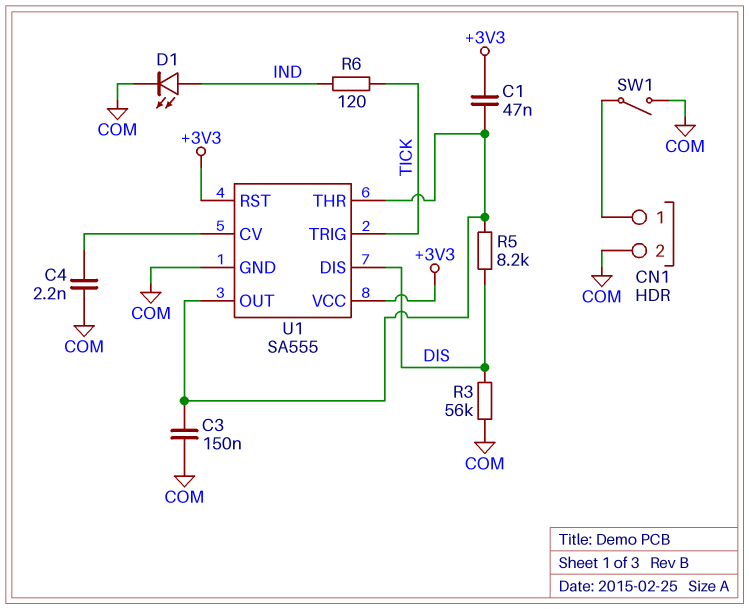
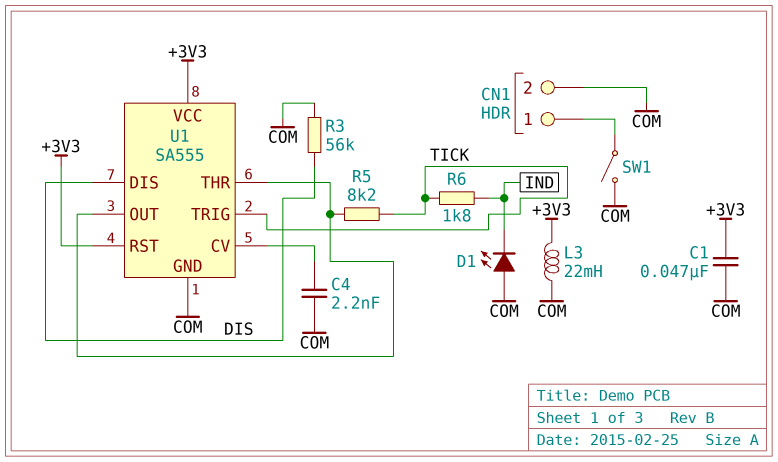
C1: 47nF (+3V3, U1/OUT) -> 47nF (+3V3, COM)
C3: 150nF (COM, U1/OUT) -> none
D1: LED (A IND, K COM) -> LED (A COM, K IND)
L3: none -> 22mH (+3V3, COM)
R5: 8.2k (DIS, U1/OUT) -> 8.2k (TICK, U1/OUT)
R6: 120 (IND, TICK) -> 1.8k (IND, TICK)

